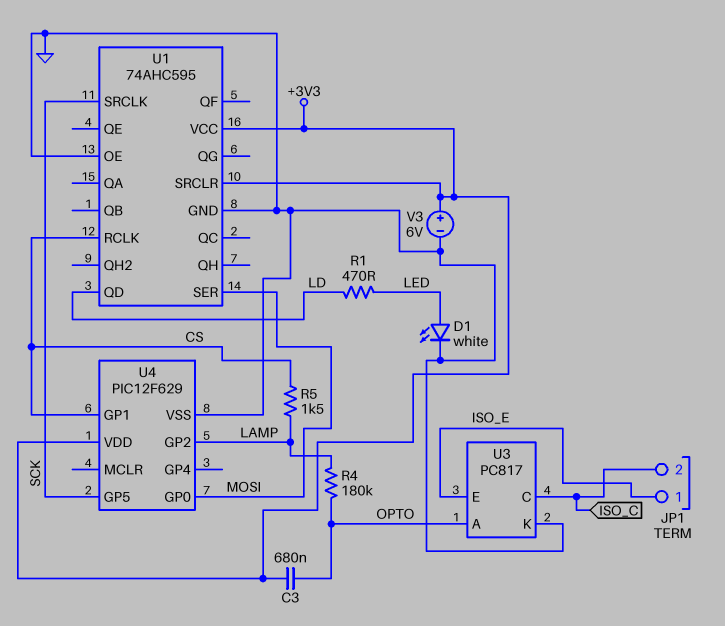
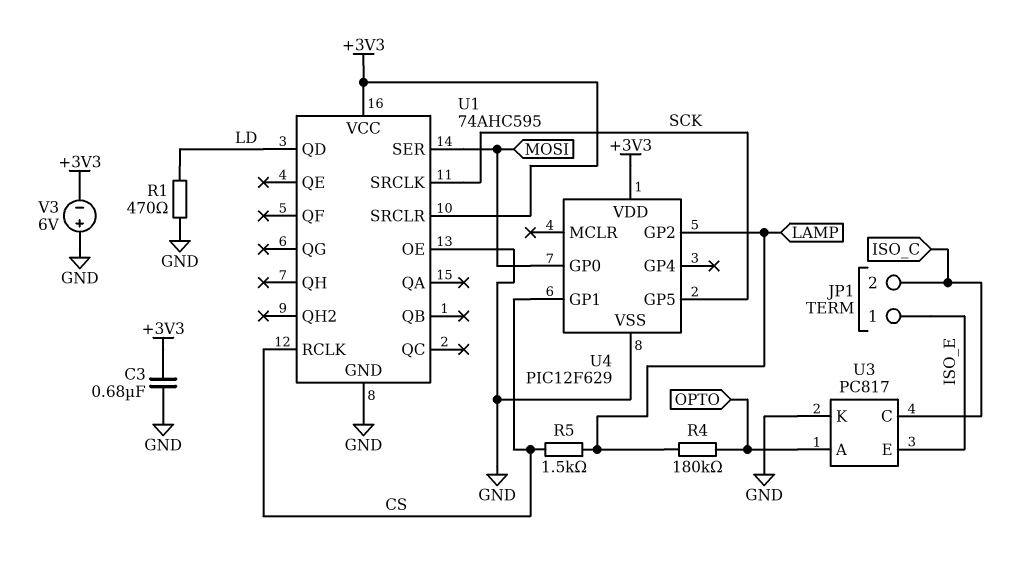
C3: 680nF (+3V3, OPTO) -> 680nF (+3V3, GND)
D1: LED white (A LED, K GND) -> none
R1: 470 (LD, LED) -> 470 (GND, LD)
V3: 6V (plus +3V3, minus GND) -> 6V (plus GND, minus +3V3)

